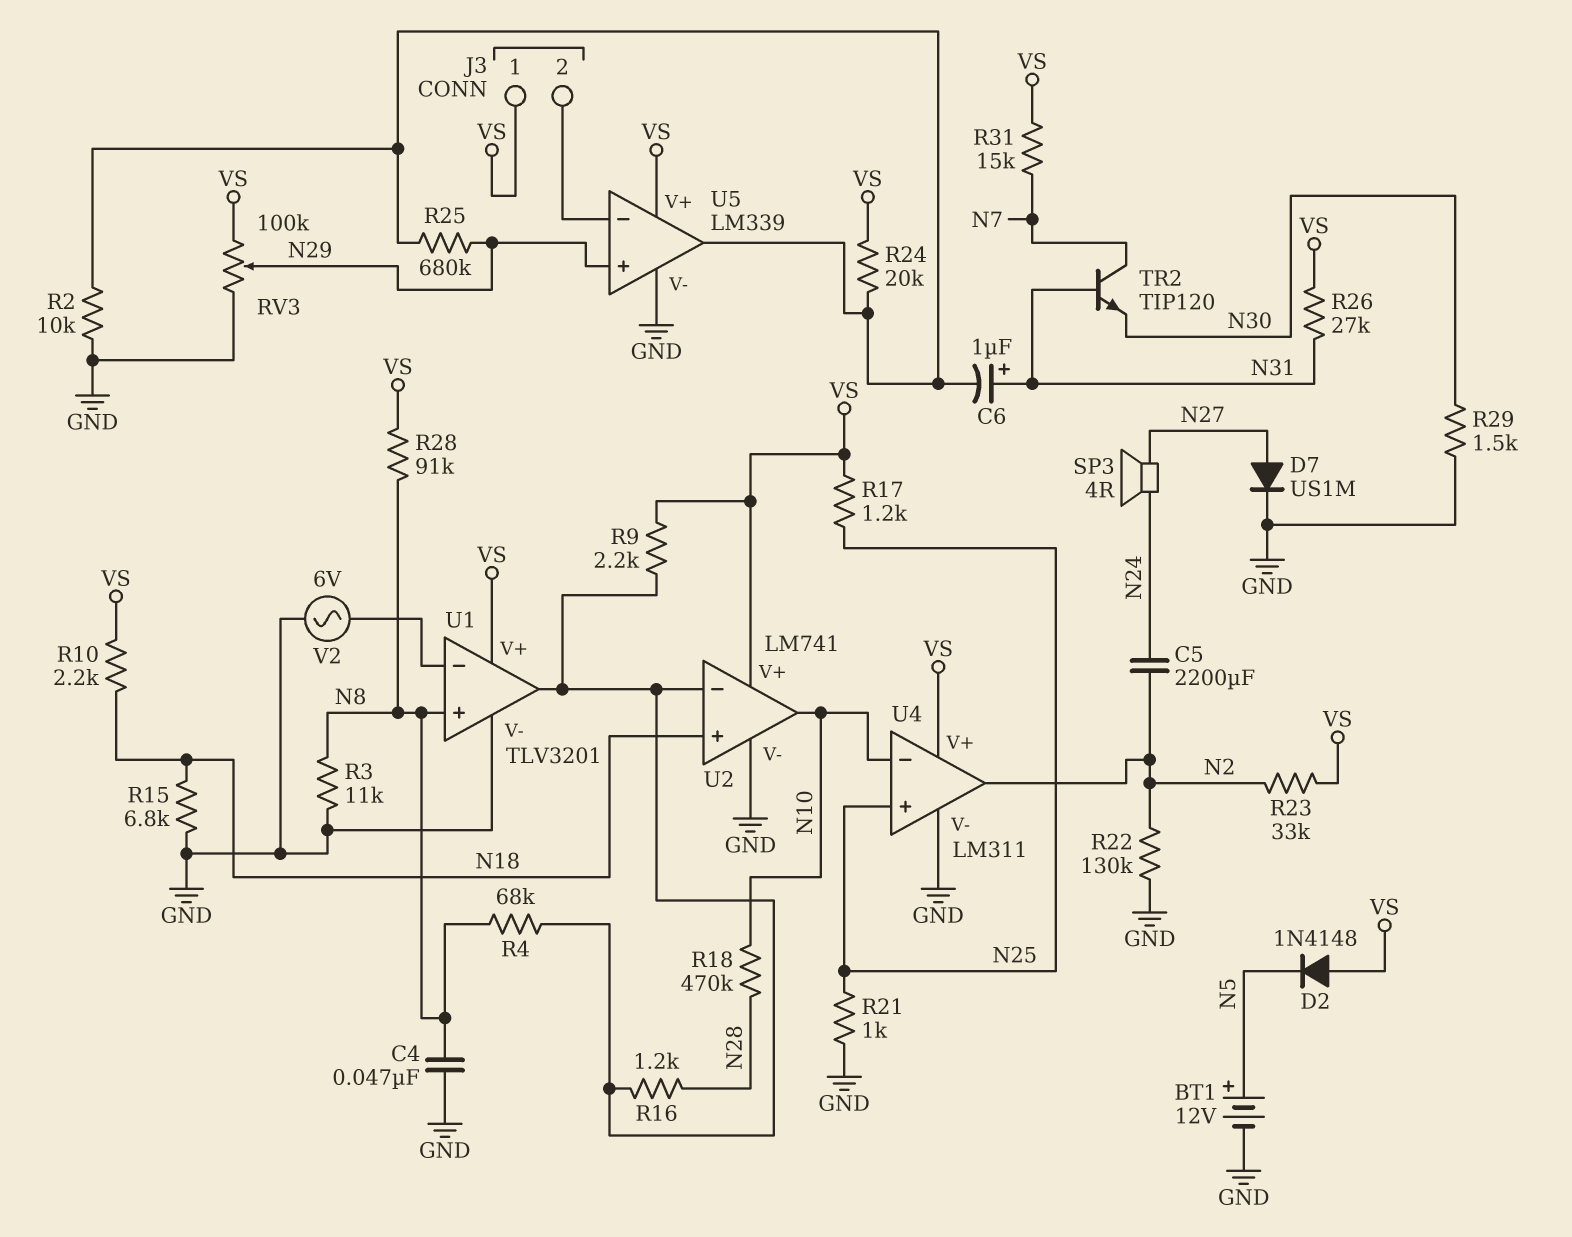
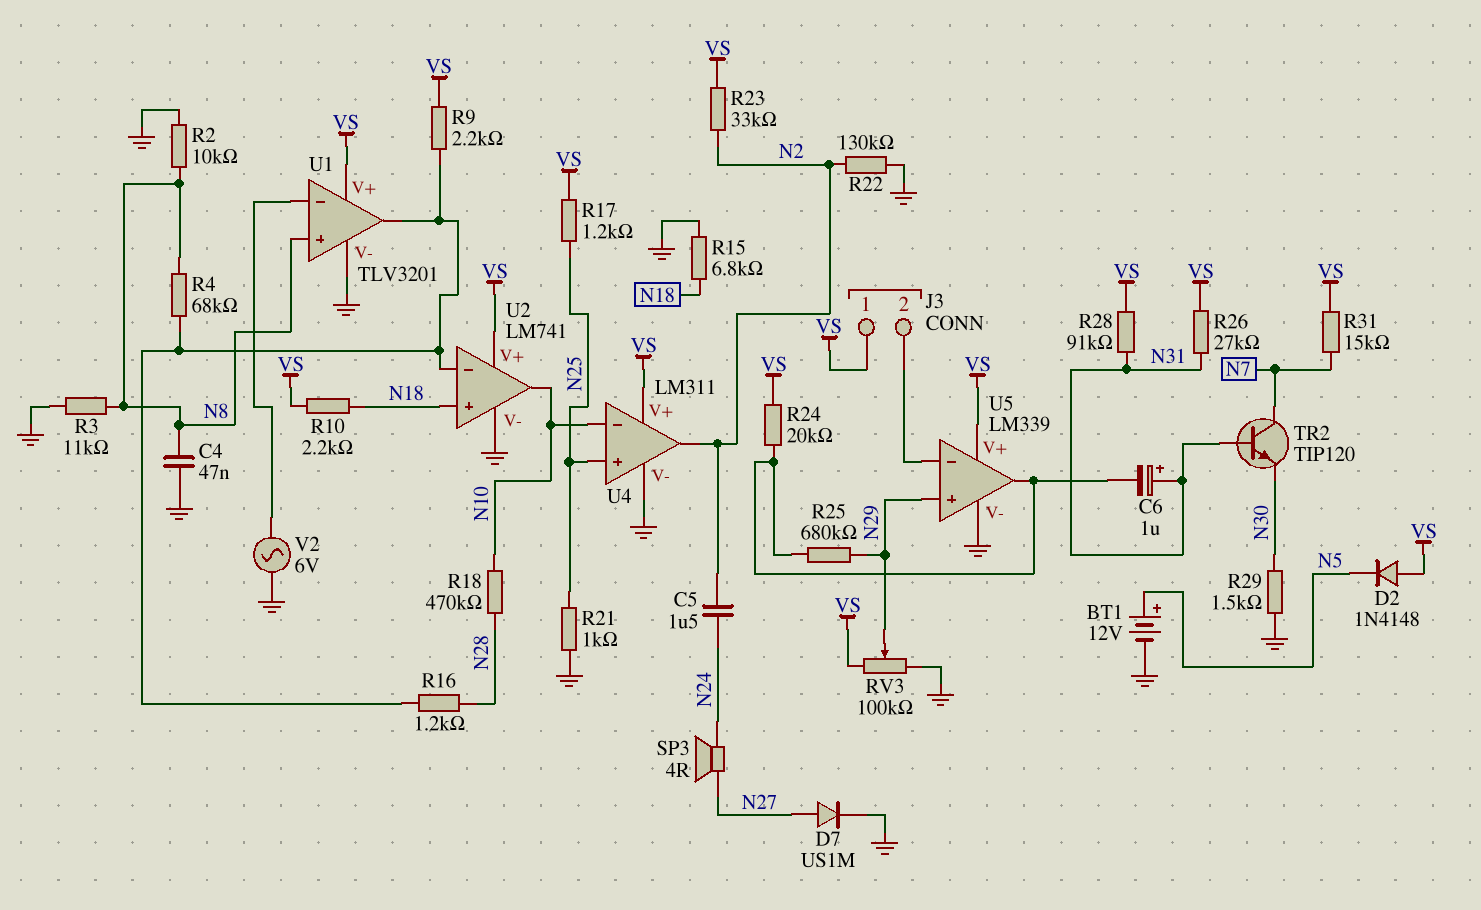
C5: 2200uF (N2, N24) -> 1.5uF (N2, N24)
R2: 10k (GND, U5/out) -> 10k (GND, N8)
R28: 91k (N8, VS) -> 91k (N31, VS)

